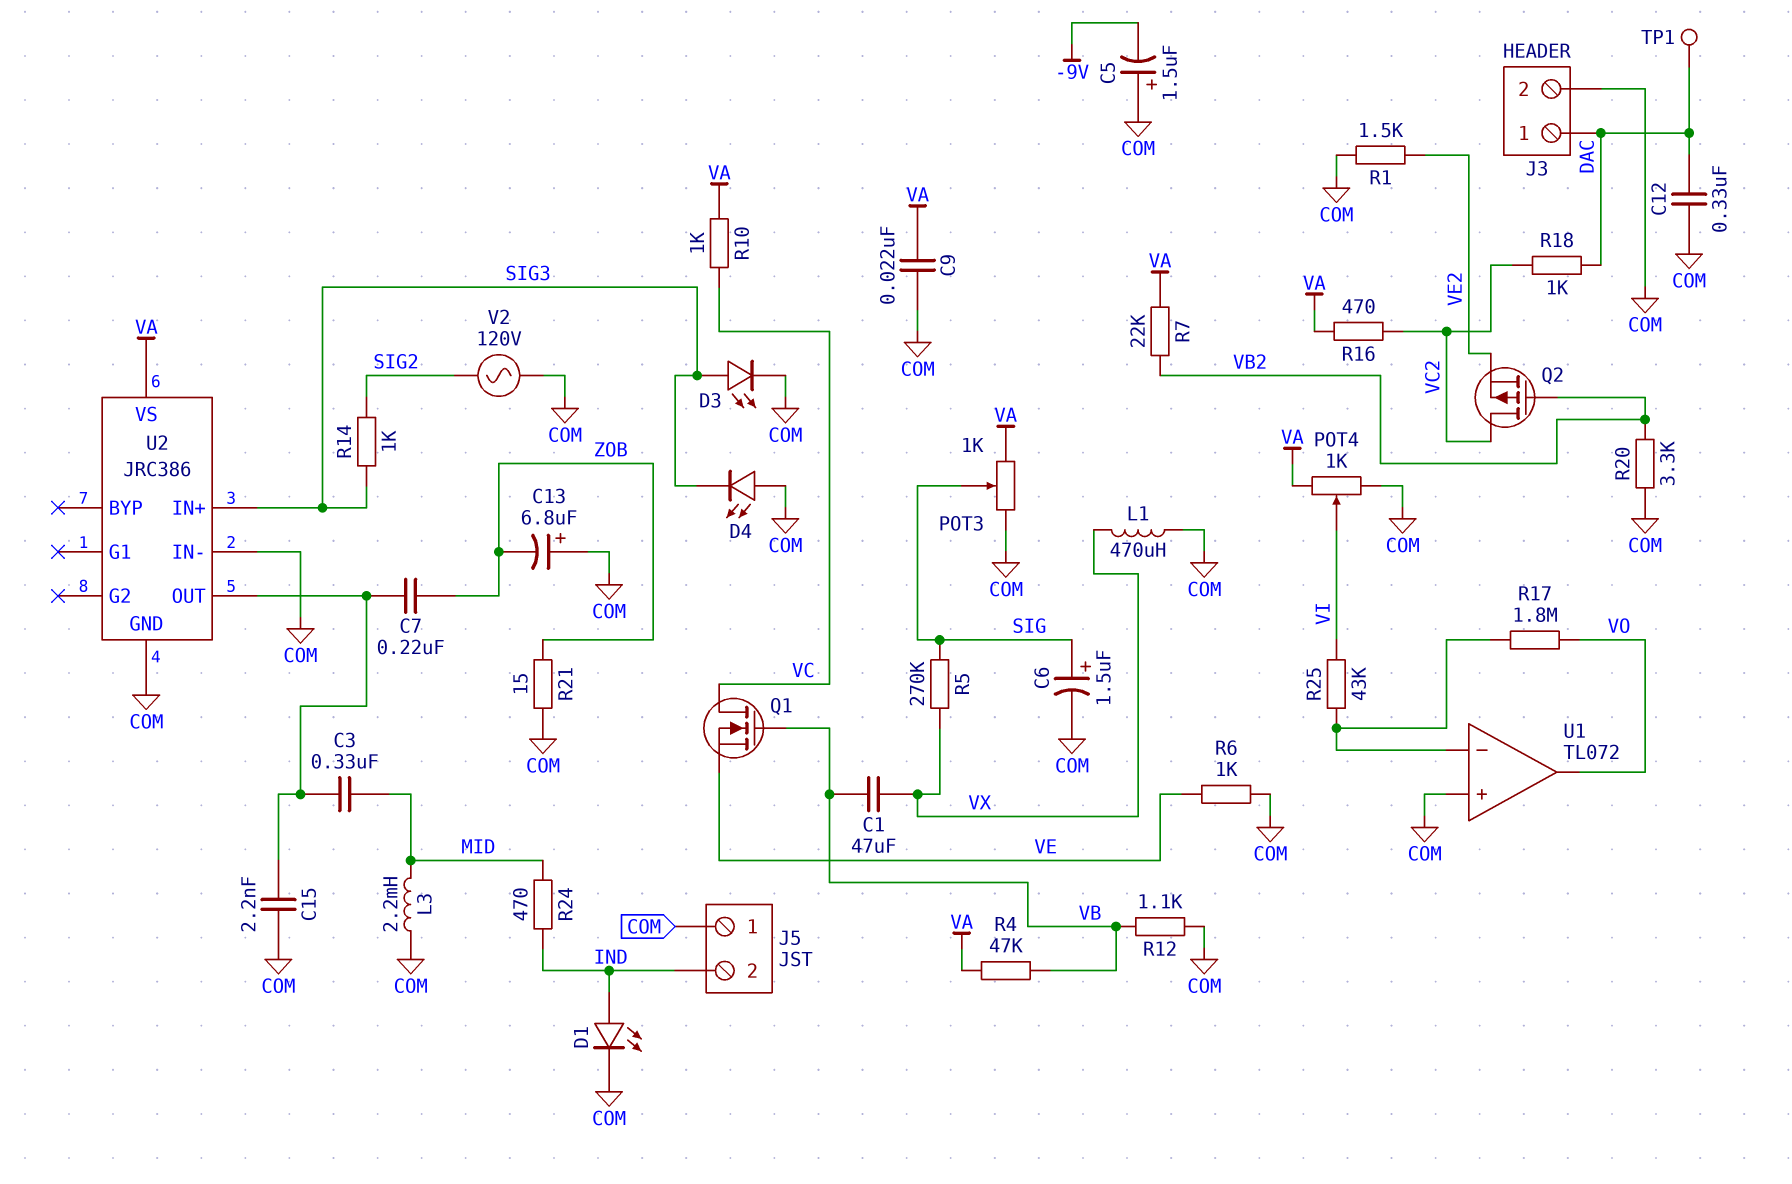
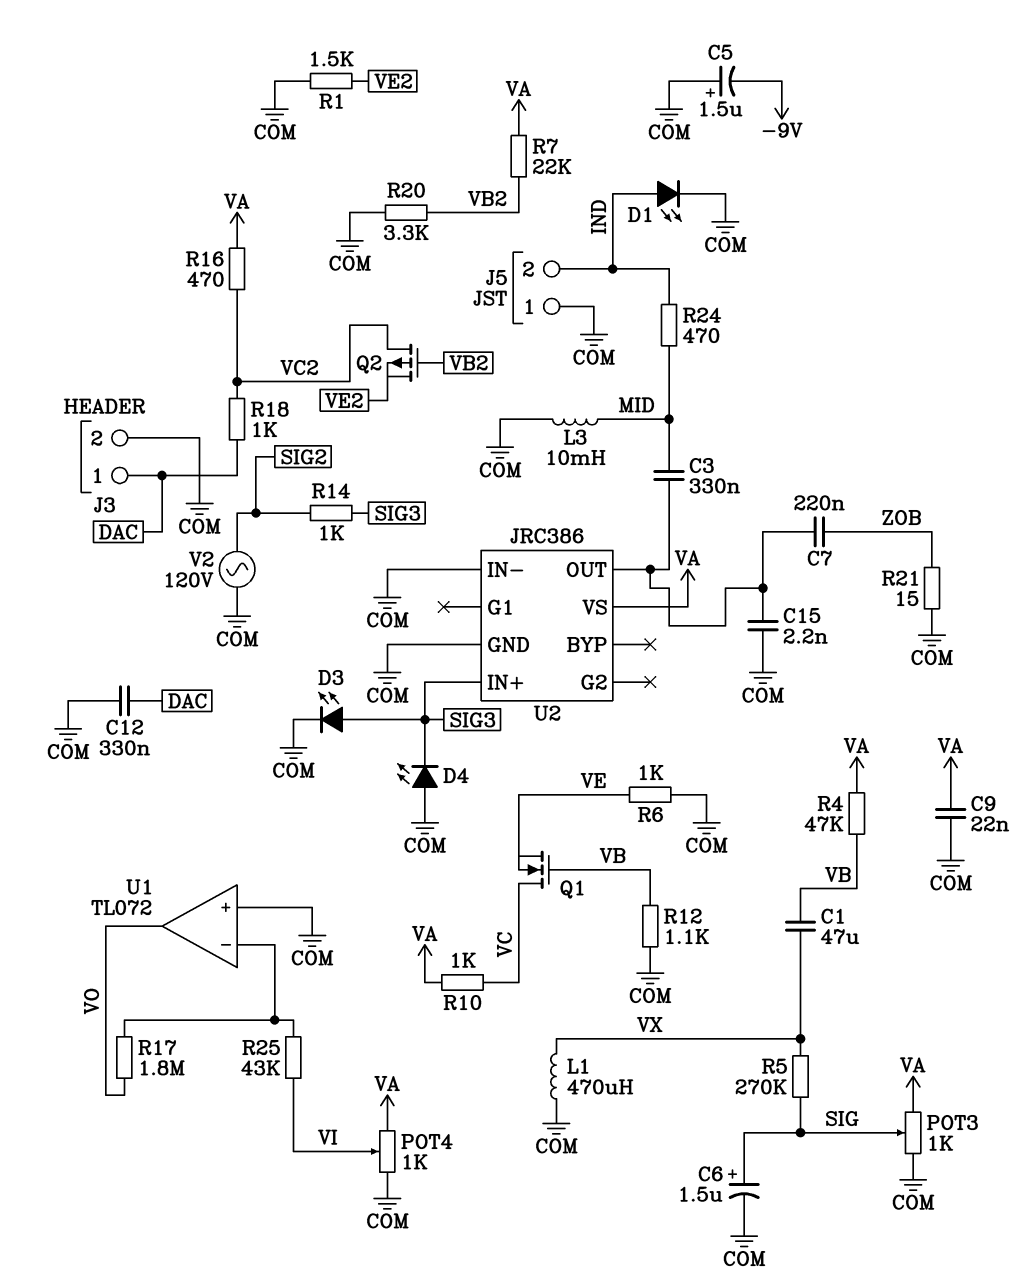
C13: 6.8uF (plus COM, minus ZOB) -> none
L3: 2.2mH (COM, MID) -> 10mH (COM, MID)
TP1: test point (DAC) -> none

